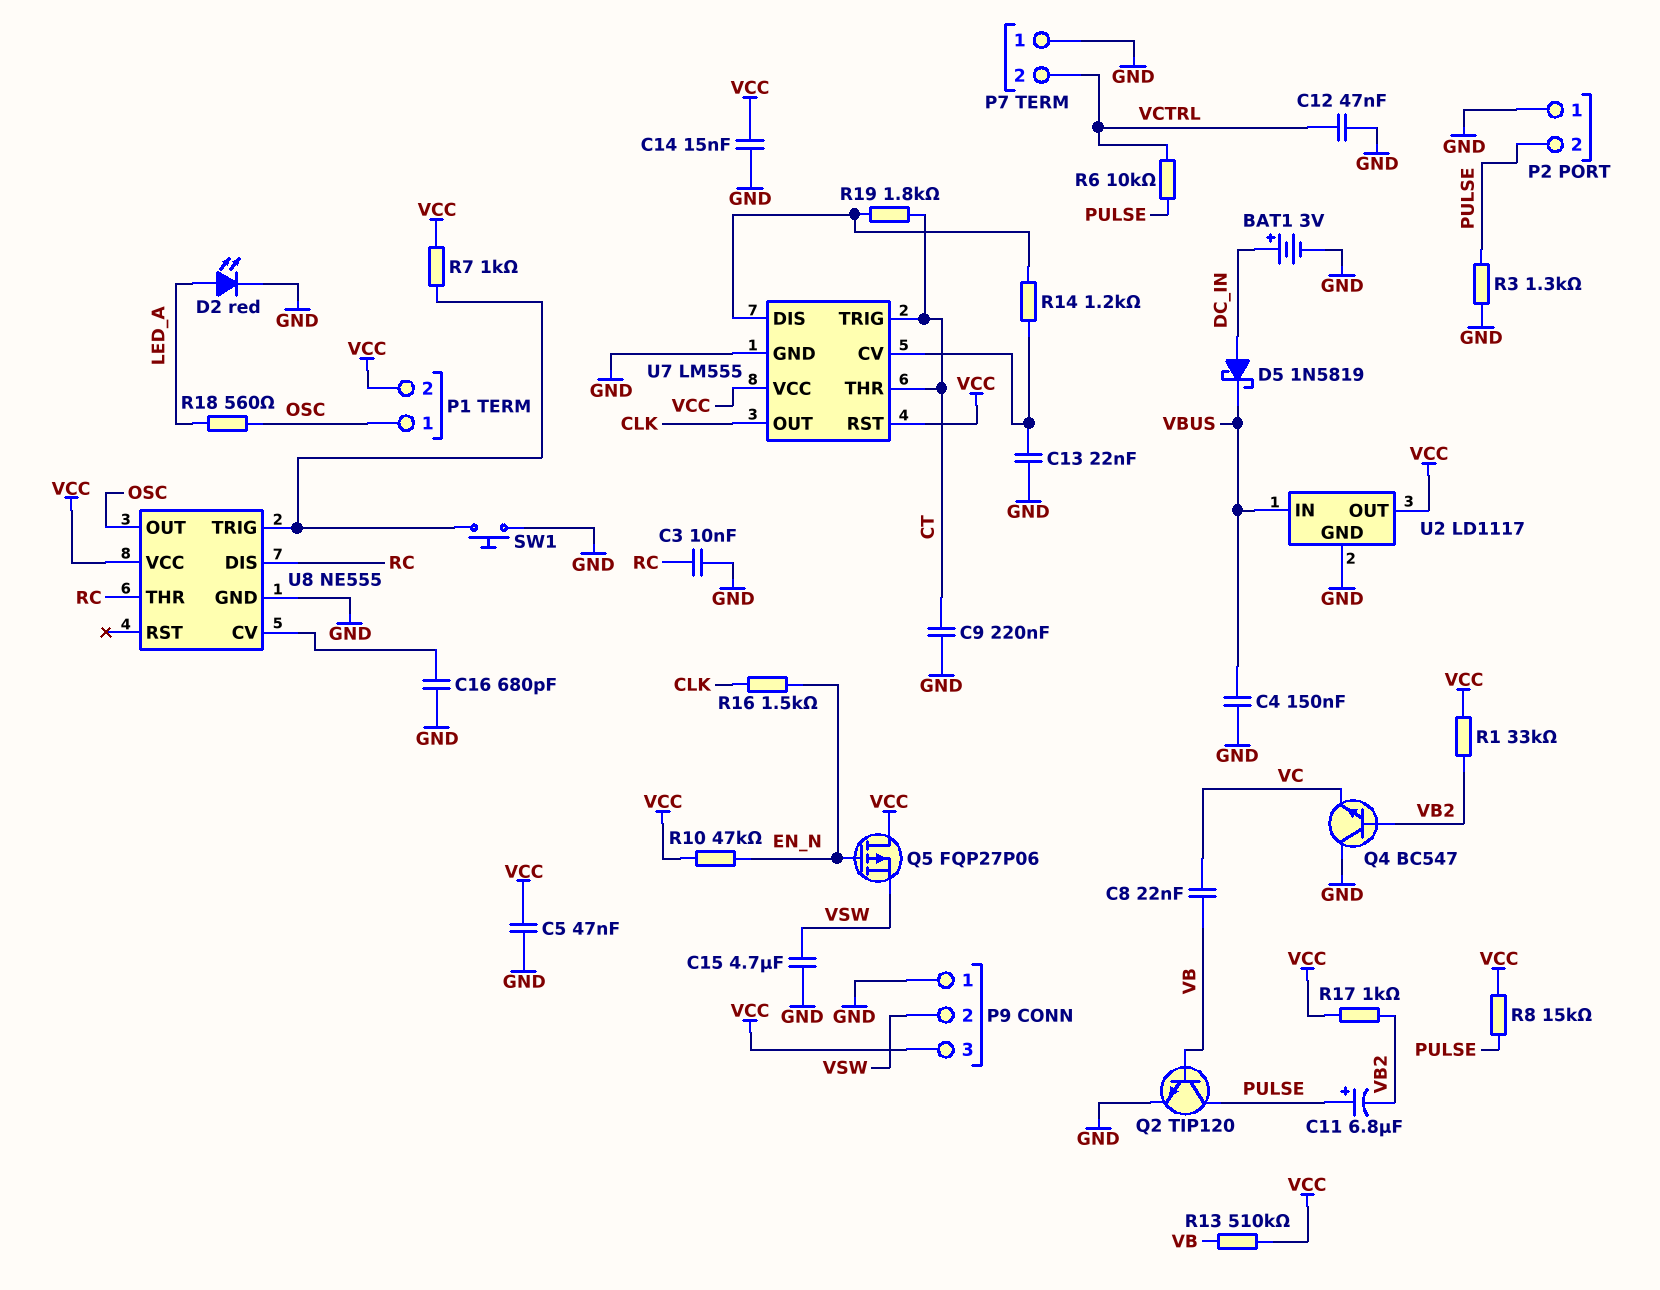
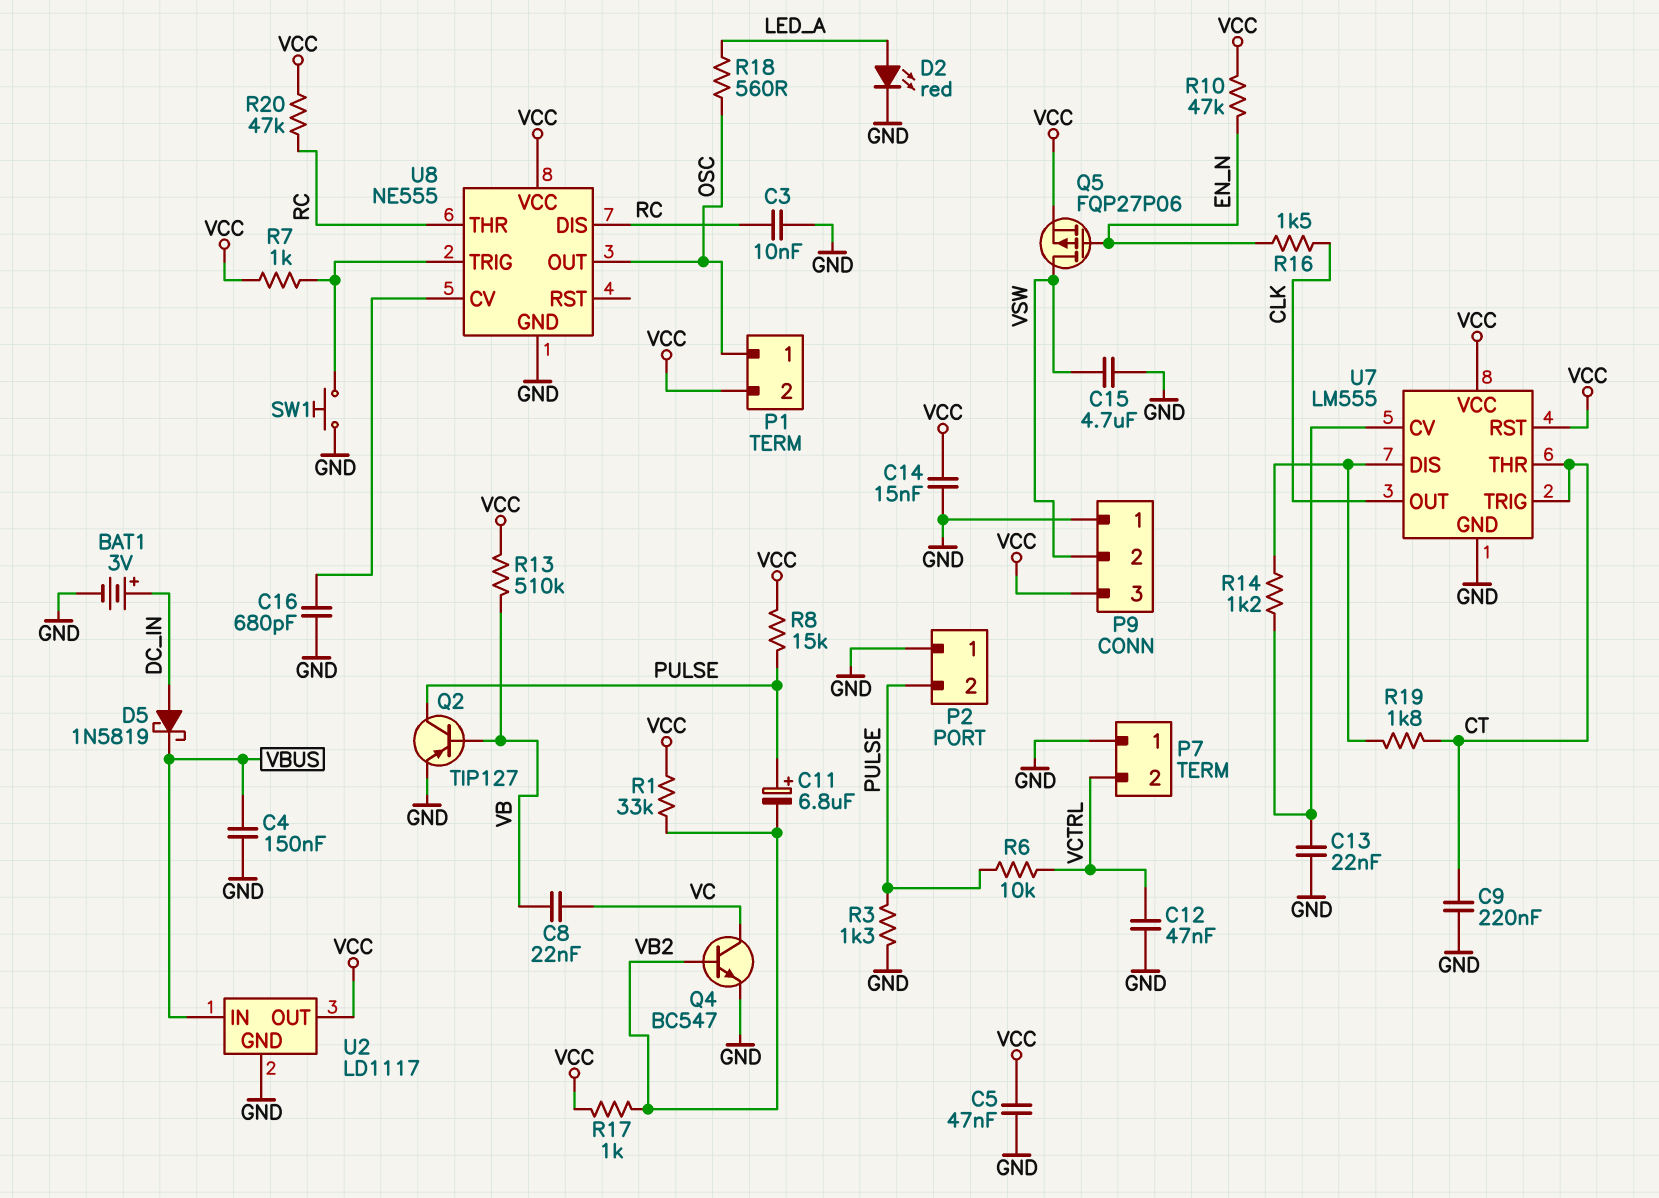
Q2: NPN TIP120 (B VB, C PULSE, E GND) -> PNP TIP127 (B VB, C PULSE, E GND)
Q4: NPN BC547 (B VB2, C GND, E VC) -> NPN BC547 (B VB2, C VC, E GND)
Q5: PMOS FQP27P06 (G EN_N, D VCC, S VSW) -> PMOS FQP27P06 (G EN_N, D VSW, S VCC)
R20: none -> 47k (RC, VCC)

